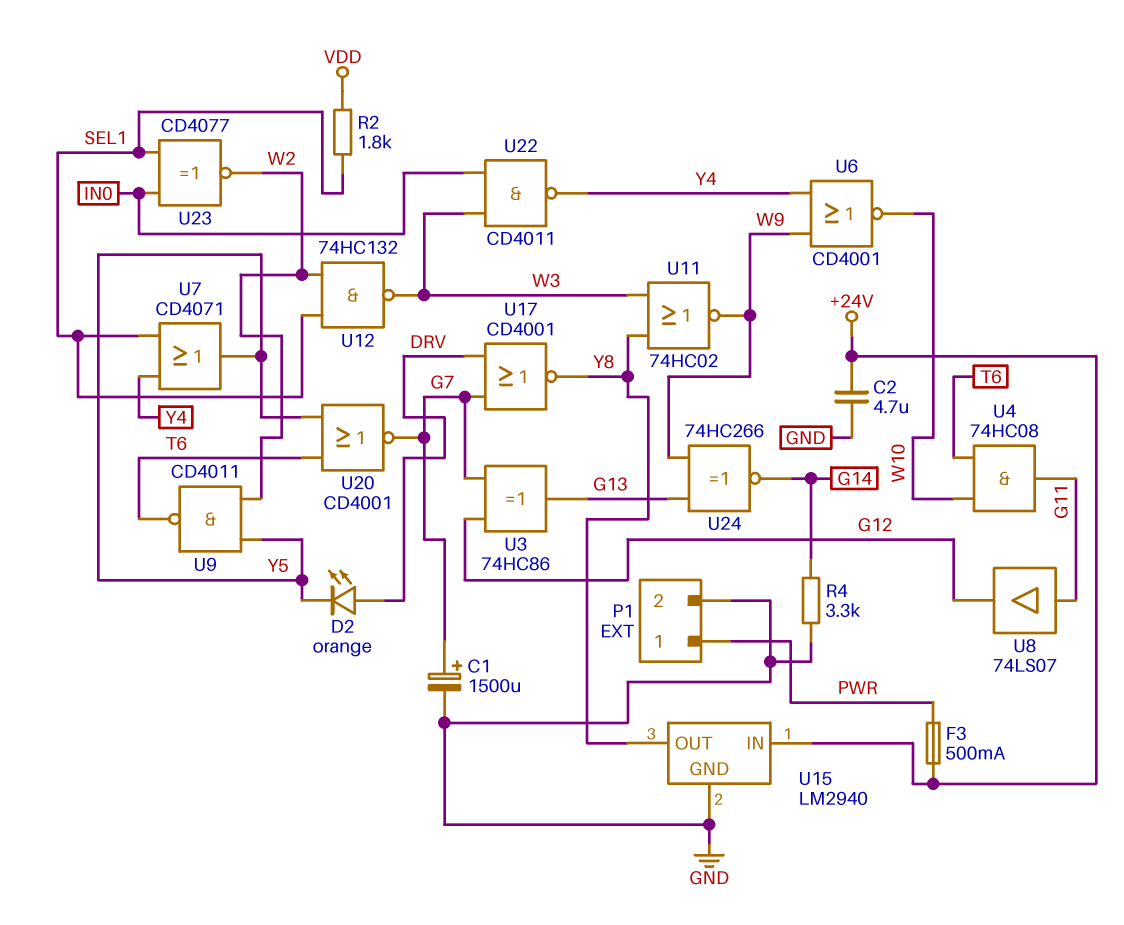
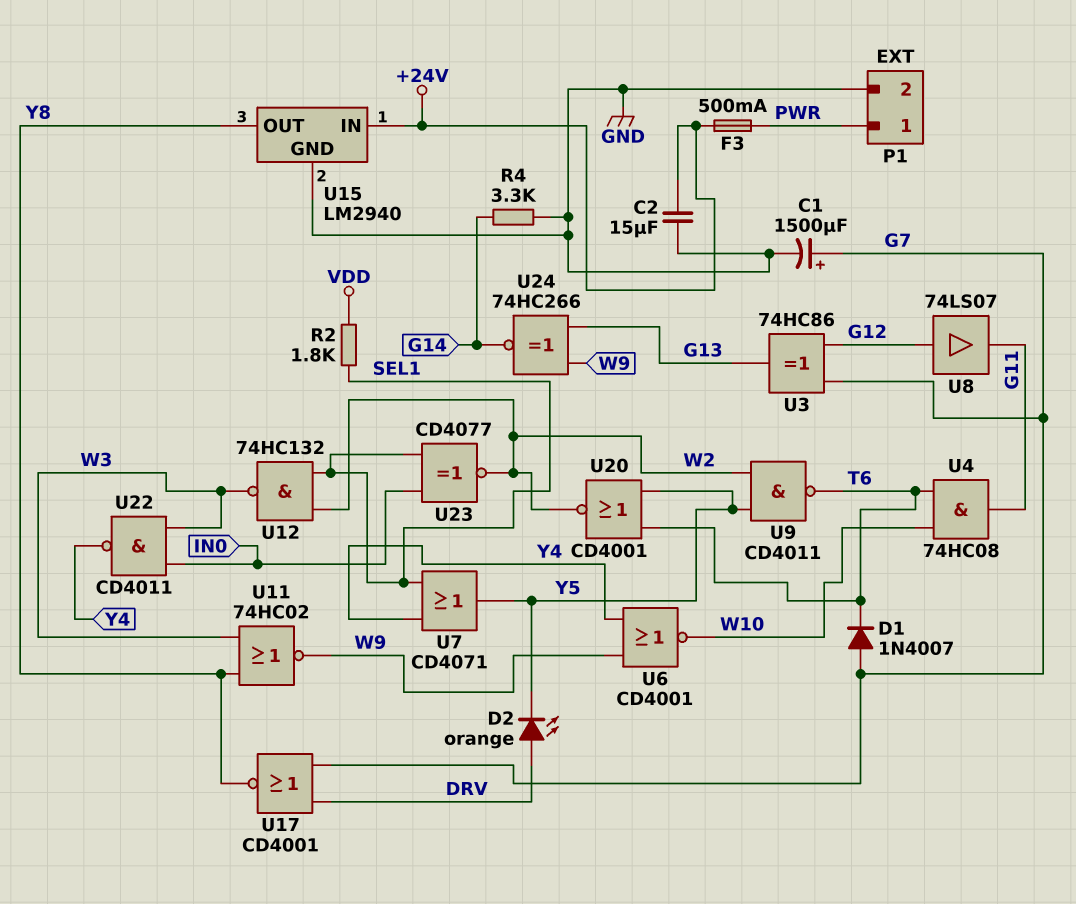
C2: 4.7uF (+24V, GND) -> 15uF (+24V, GND)
D1: none -> diode 1N4007 (A G7, K T6)
U8: buffer 74LS07 (in G11, out G12) -> buffer 74LS07 (in G12, out G11)
U20: NOR CD4001 (in T6, in Y5, out G7) -> NOR CD4001 (in T6, in Y5, out W2)

